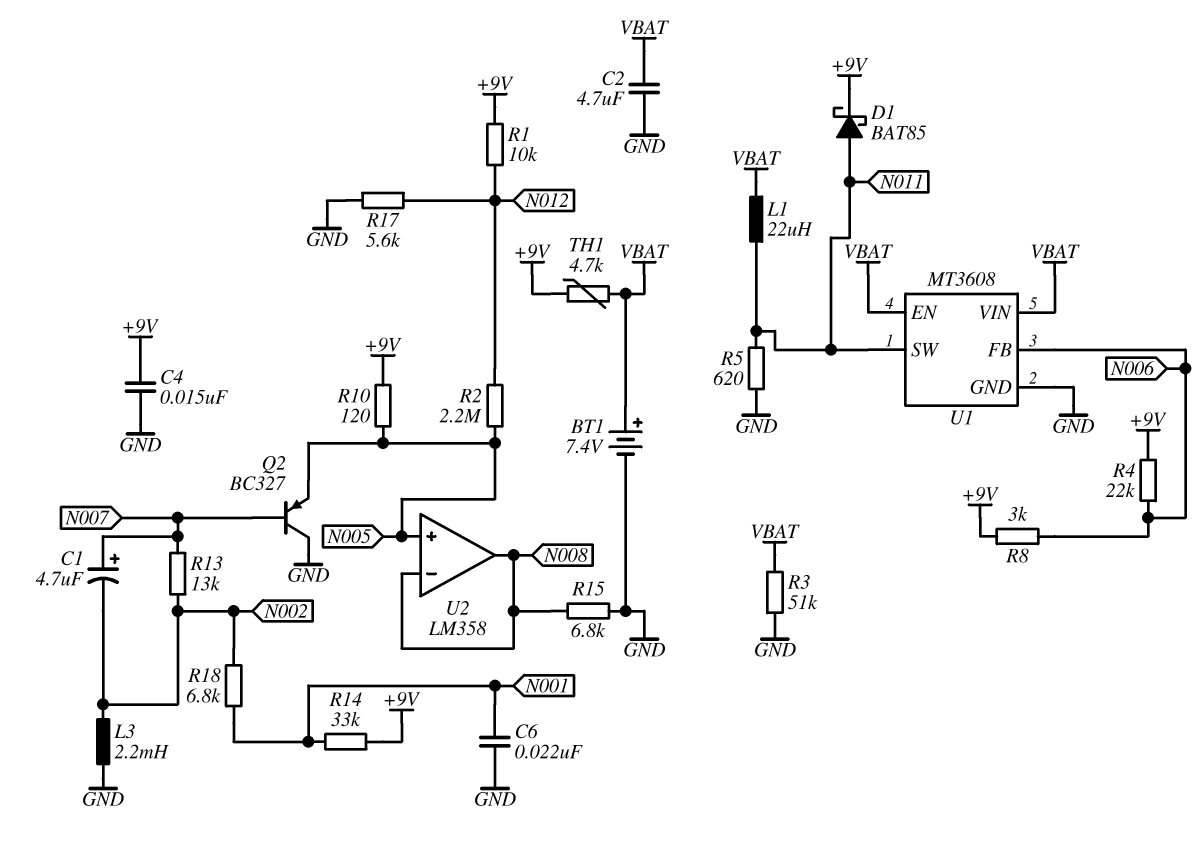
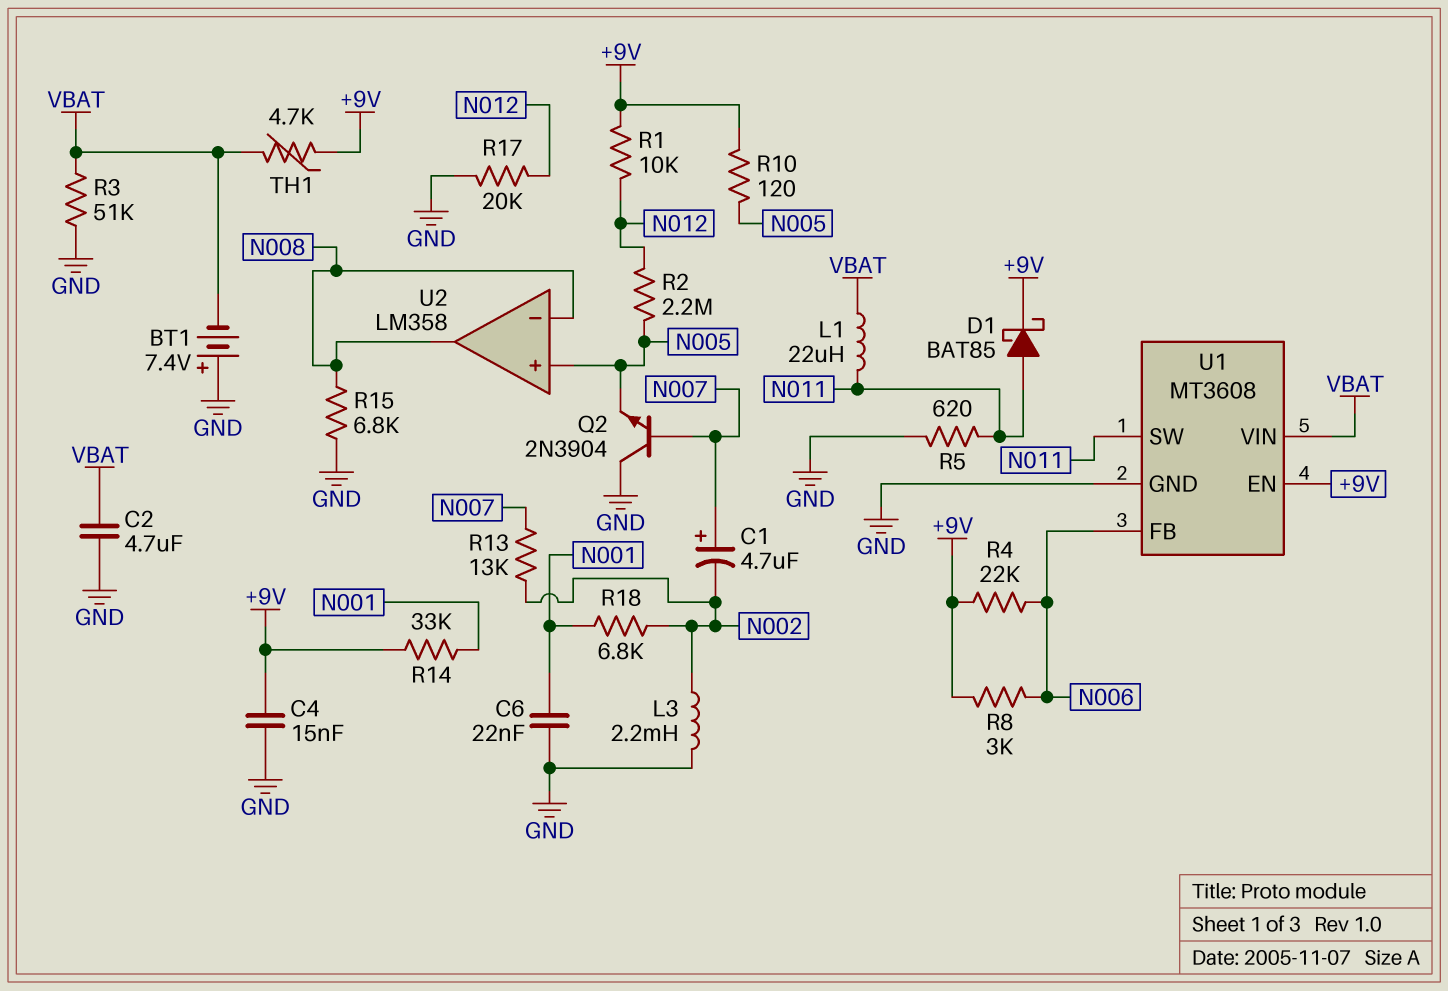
BT1: 7.4V (plus VBAT, minus GND) -> 7.4V (plus GND, minus VBAT)
Q2: PNP BC327 (B N007, C GND, E N005) -> NPN 2N3904 (B N007, C GND, E N005)
R17: 5.6k (GND, N012) -> 20k (GND, N012)
U1 pin EN: VBAT -> +9V

